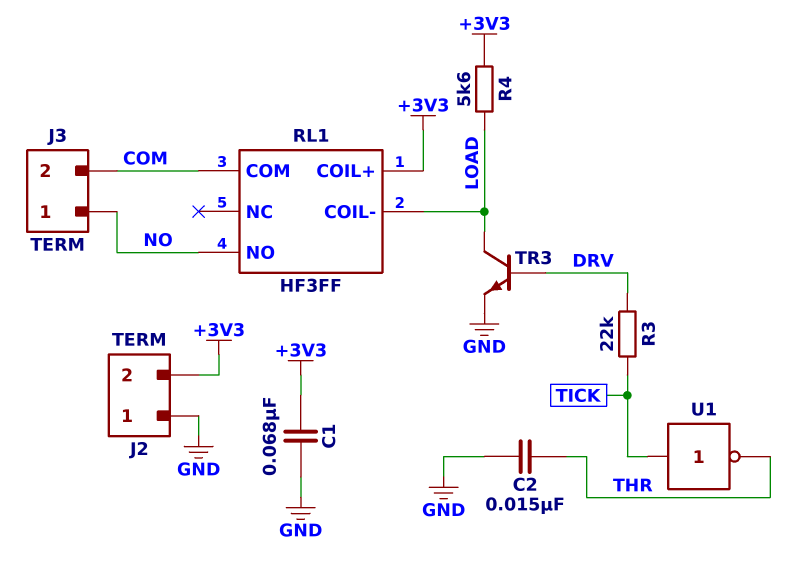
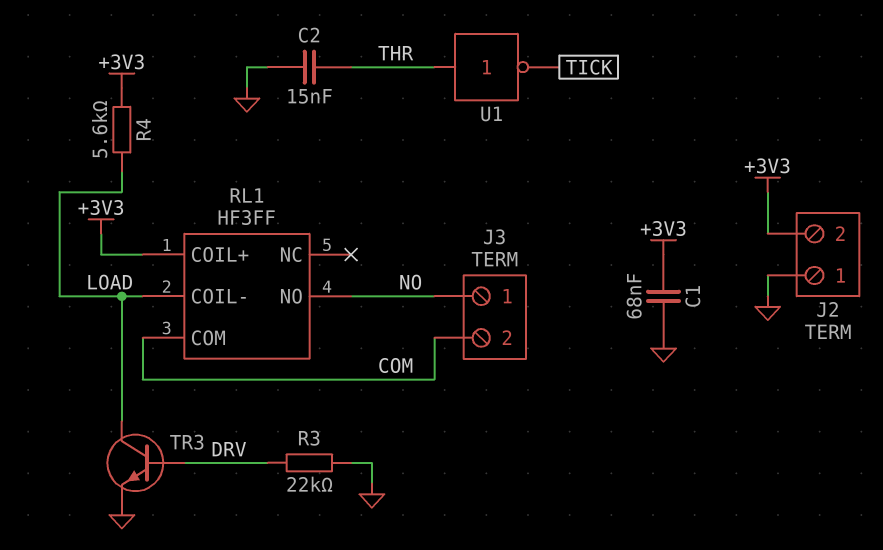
R3: 22k (DRV, TICK) -> 22k (DRV, GND)
U1: NOT (in TICK, out THR) -> NOT (in THR, out TICK)

